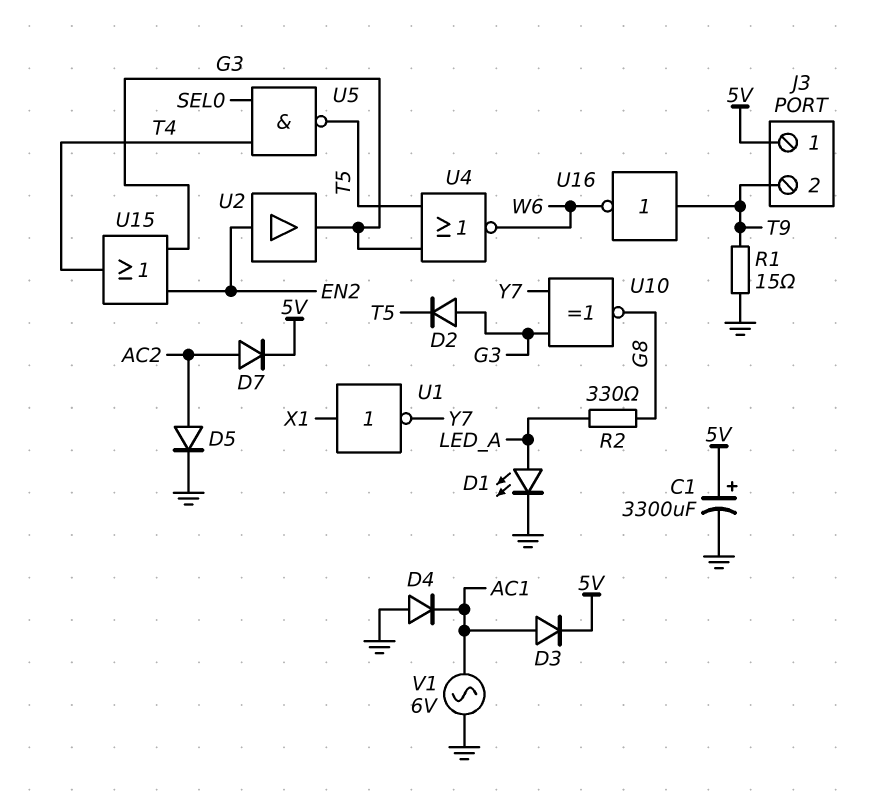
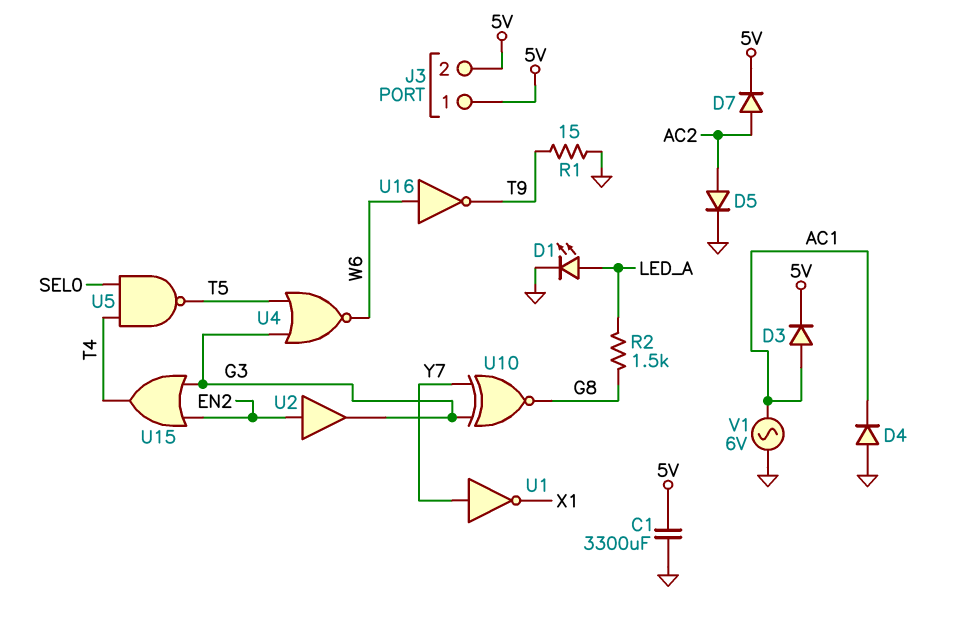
C1: 3300uF (plus 5V, minus GND) -> 3300uF (5V, GND)
D2: diode (A G3, K T5) -> none
J3 pin 2: T9 -> 5V
R2: 330 (G8, LED_A) -> 1.5k (G8, LED_A)
U1: NOT (in X1, out Y7) -> NOT (in Y7, out X1)
U16: NOT (in T9, out W6) -> NOT (in W6, out T9)

